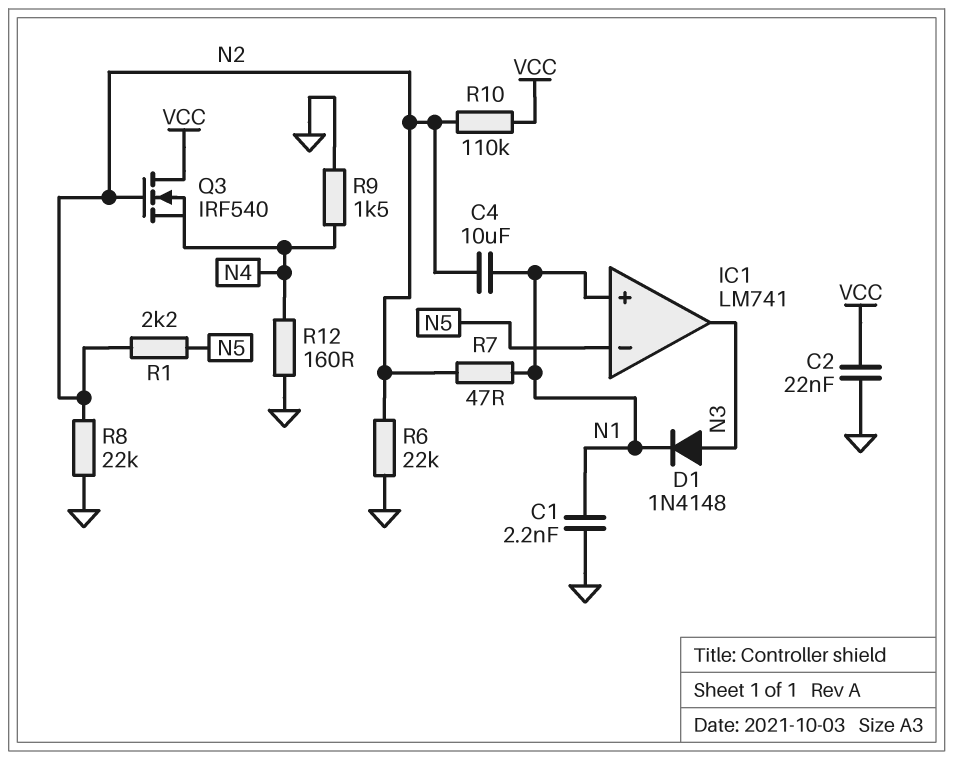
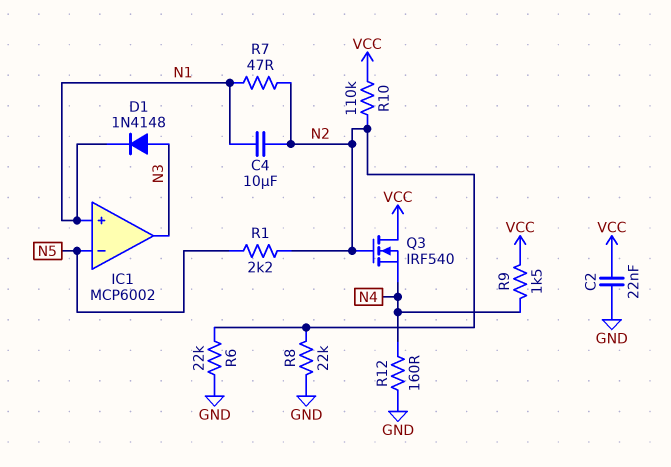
C1: 2.2nF (GND, N1) -> none
IC1: LM741 -> MCP6002
R9: 1.5k (GND, N4) -> 1.5k (N4, VCC)

